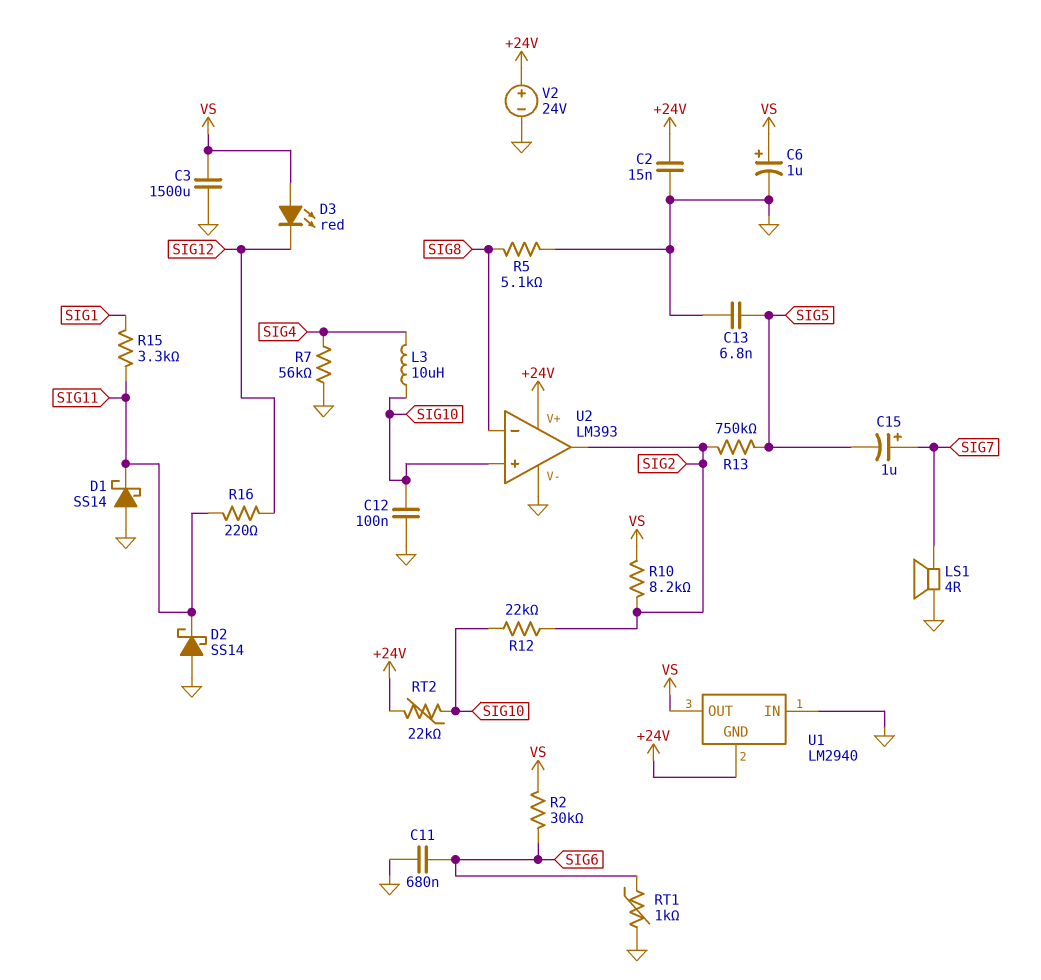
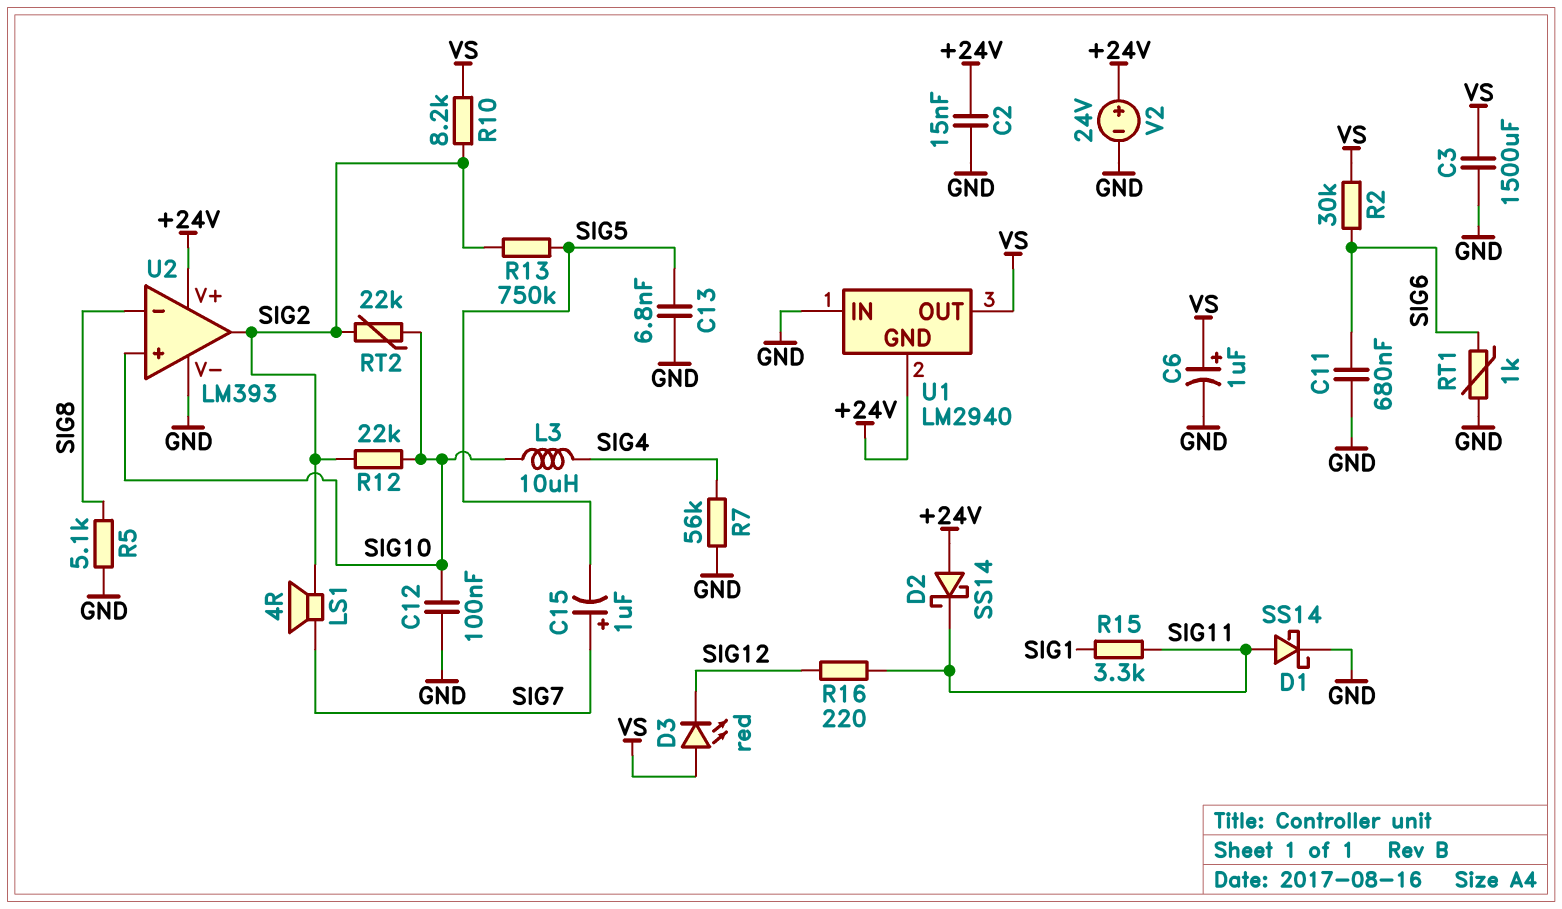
D1: schottky SS14 (A GND, K SIG11) -> schottky SS14 (A SIG11, K GND)
D2: schottky SS14 (A GND, K SIG11) -> schottky SS14 (A +24V, K SIG11)
LS1: speaker 4R (GND, SIG7) -> speaker 4R (SIG2, SIG7)
RT2: 22k (+24V, SIG10) -> 22k (SIG2, SIG10)

